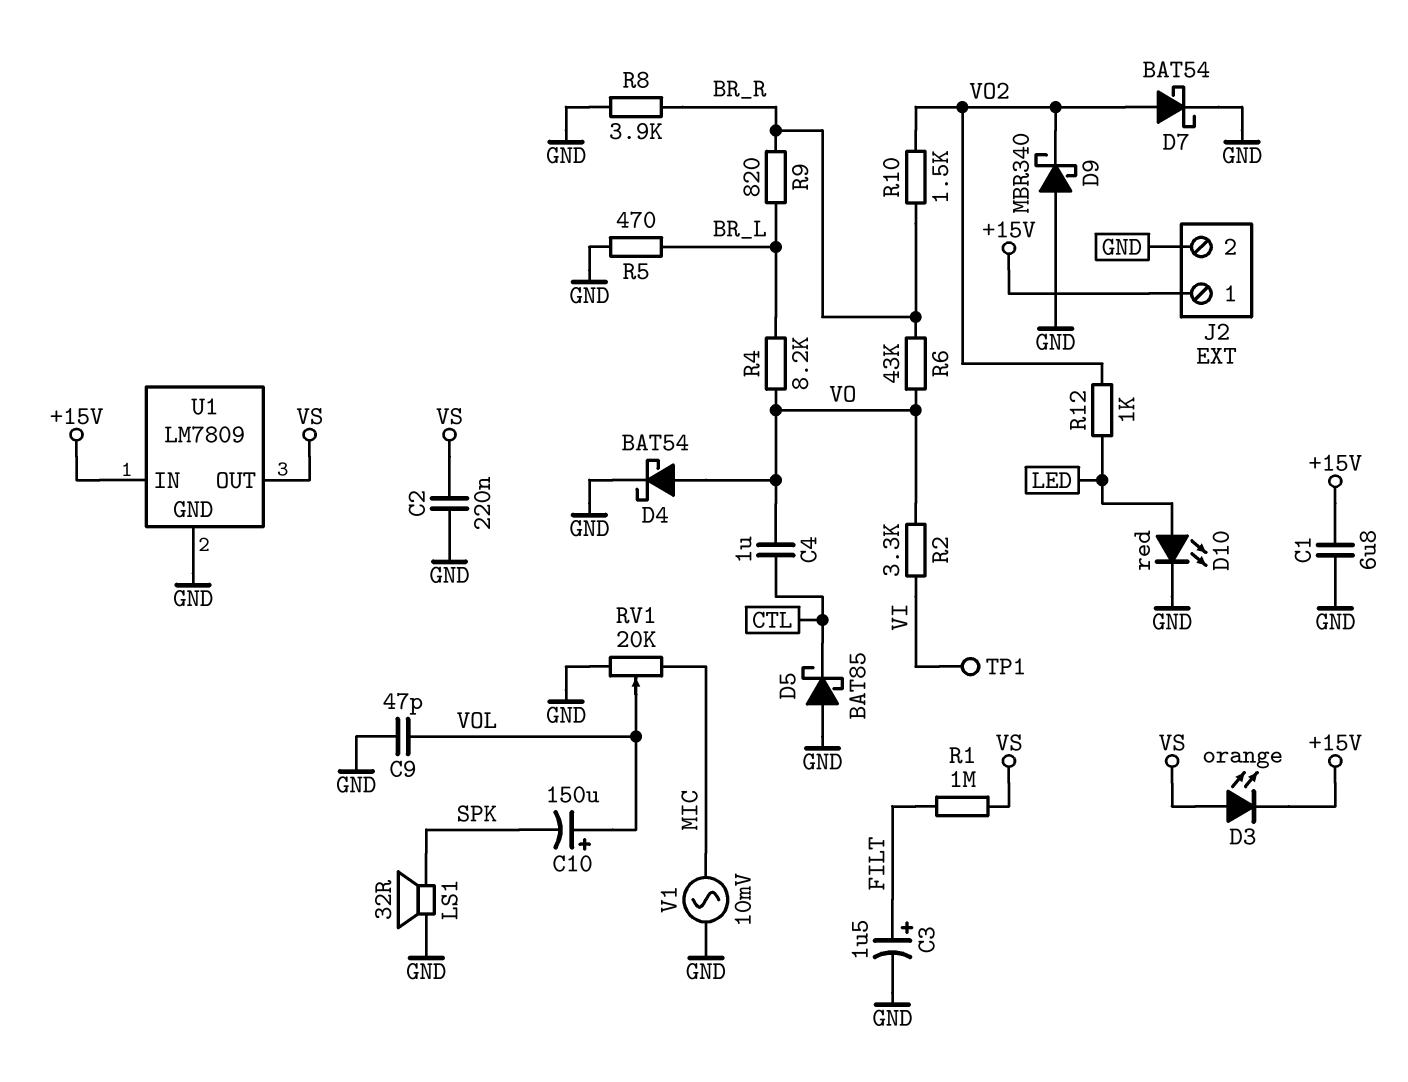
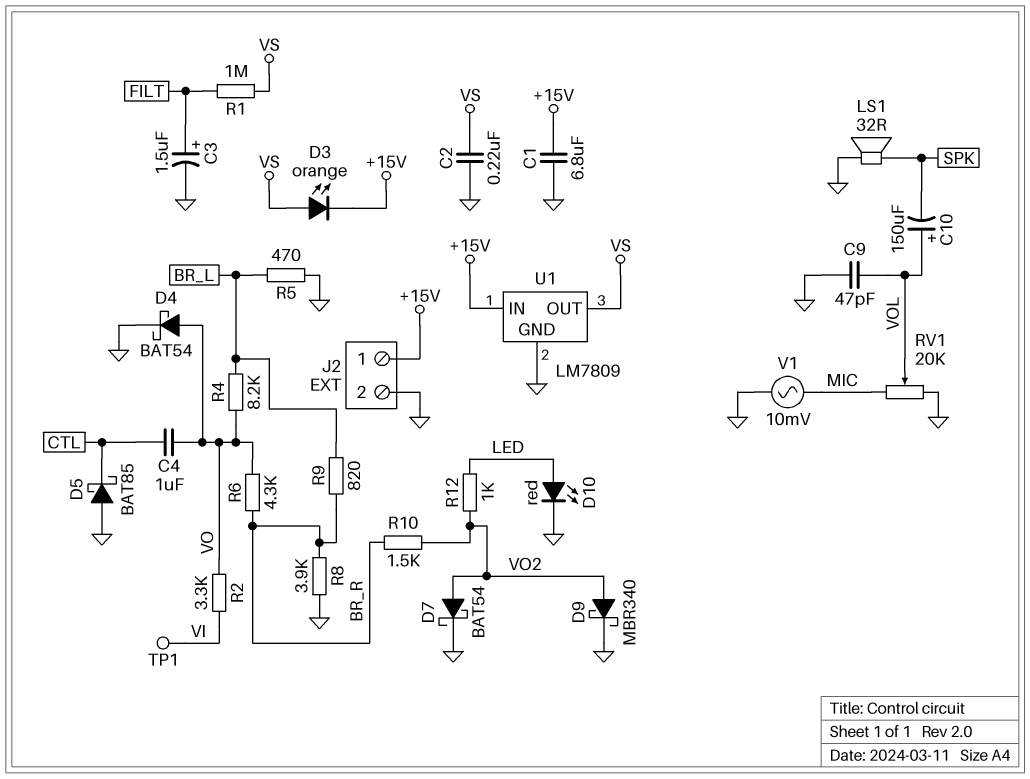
D9: schottky MBR340 (A GND, K VO2) -> schottky MBR340 (A VO2, K GND)
R6: 43k (BR_R, VO) -> 4.3k (BR_R, VO)

